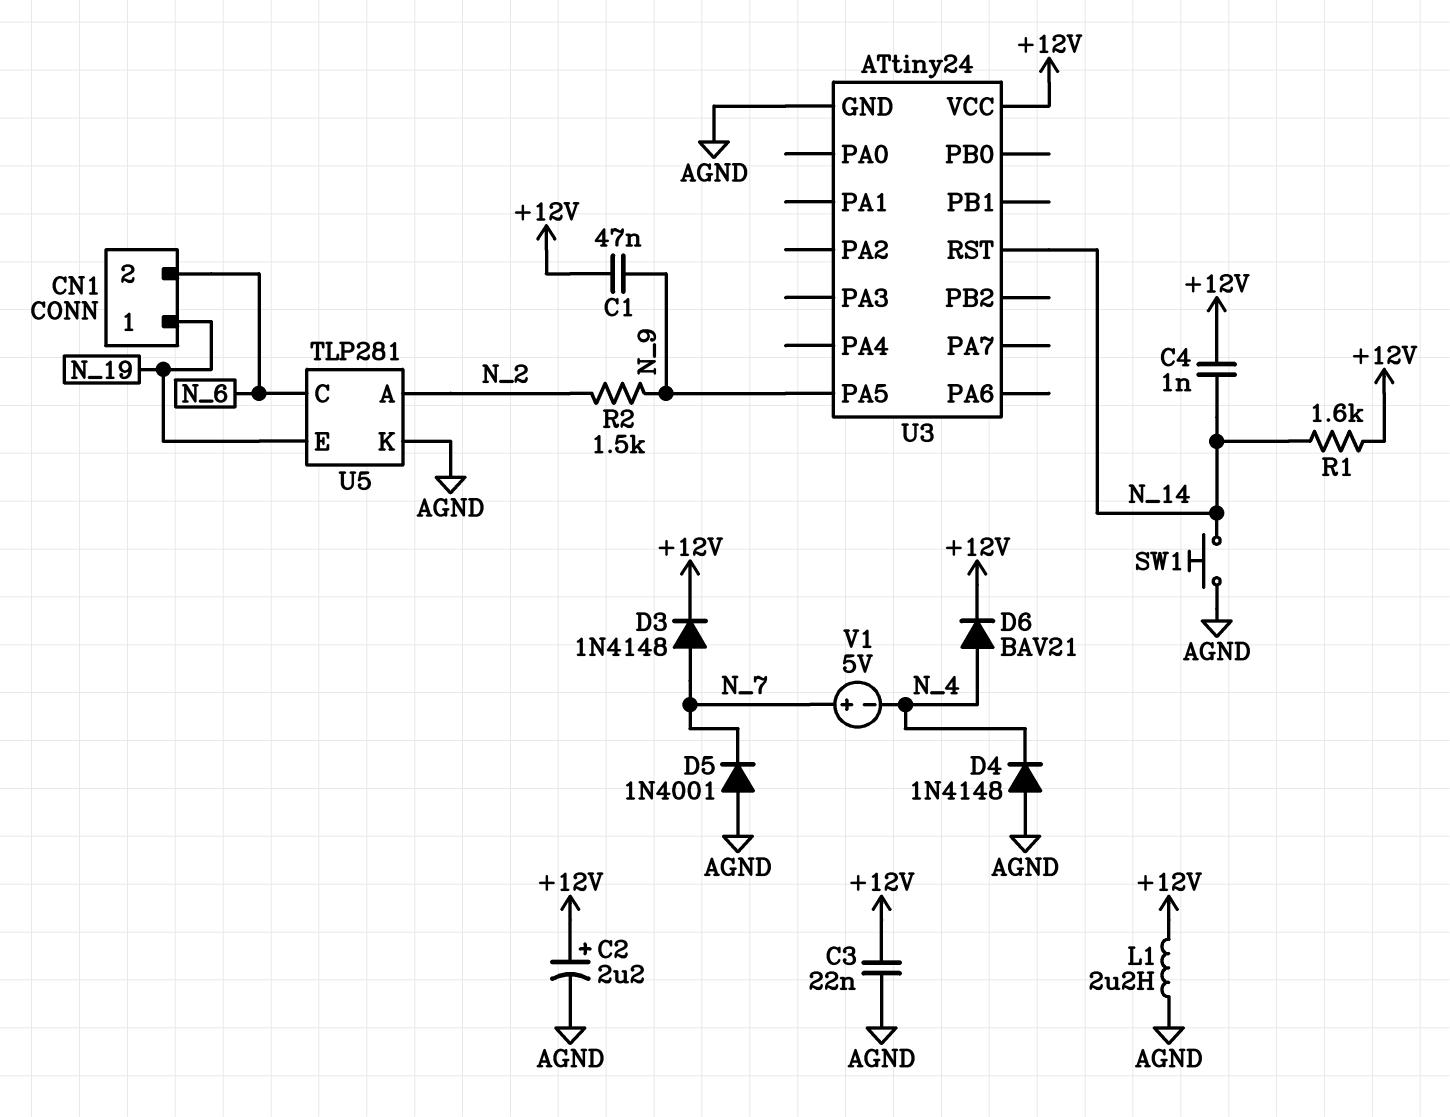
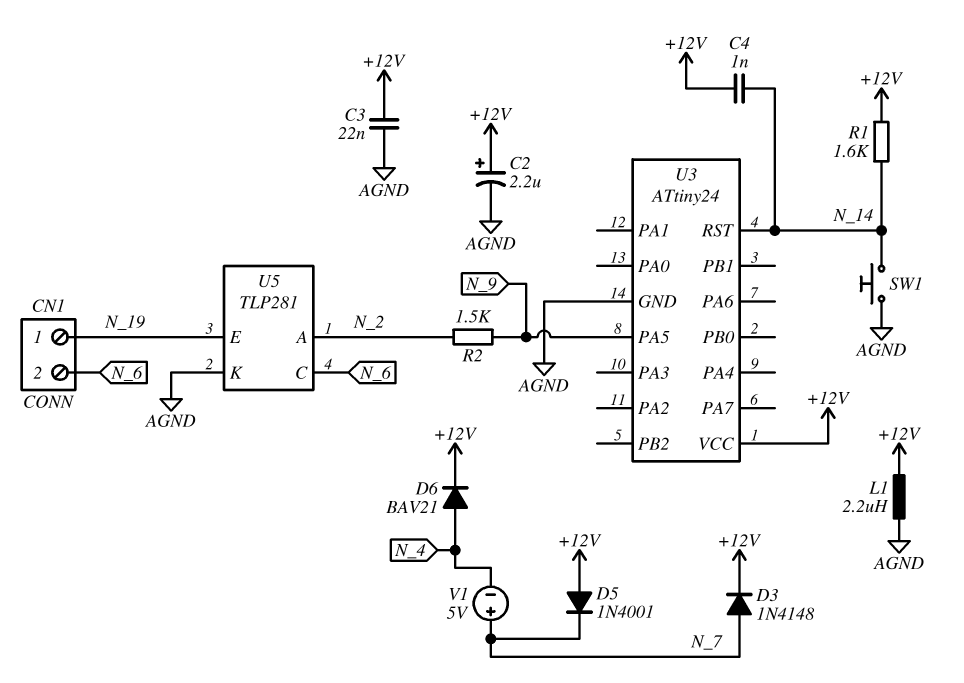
C1: 47nF (+12V, N_9) -> none
D4: diode 1N4148 (A AGND, K N_4) -> none
D5: diode 1N4001 (A AGND, K N_7) -> diode 1N4001 (A +12V, K N_7)

